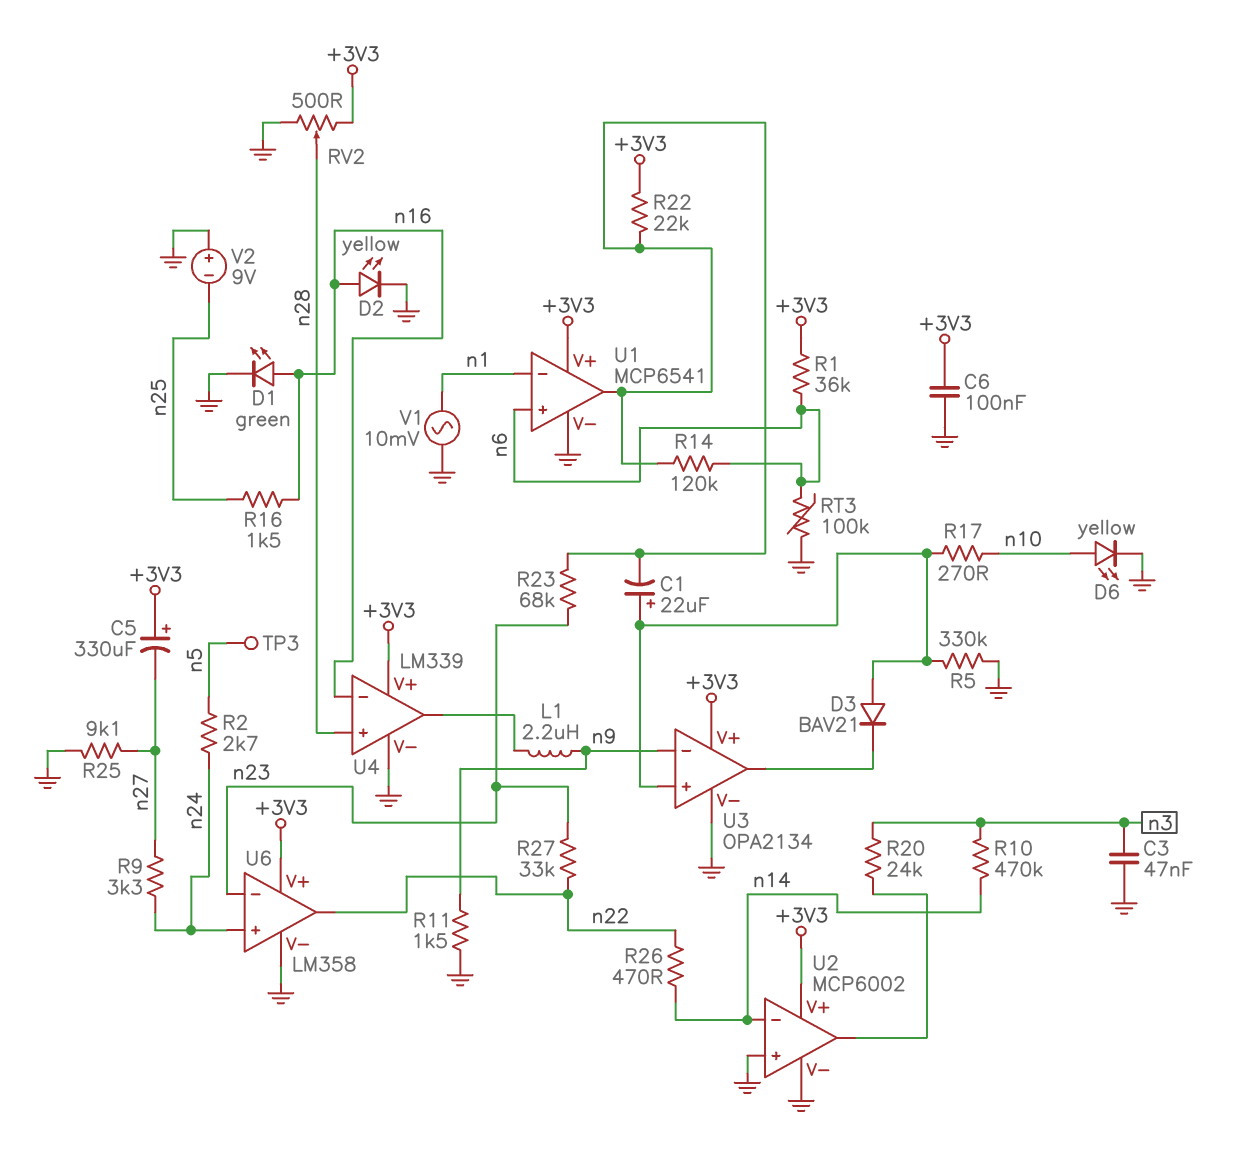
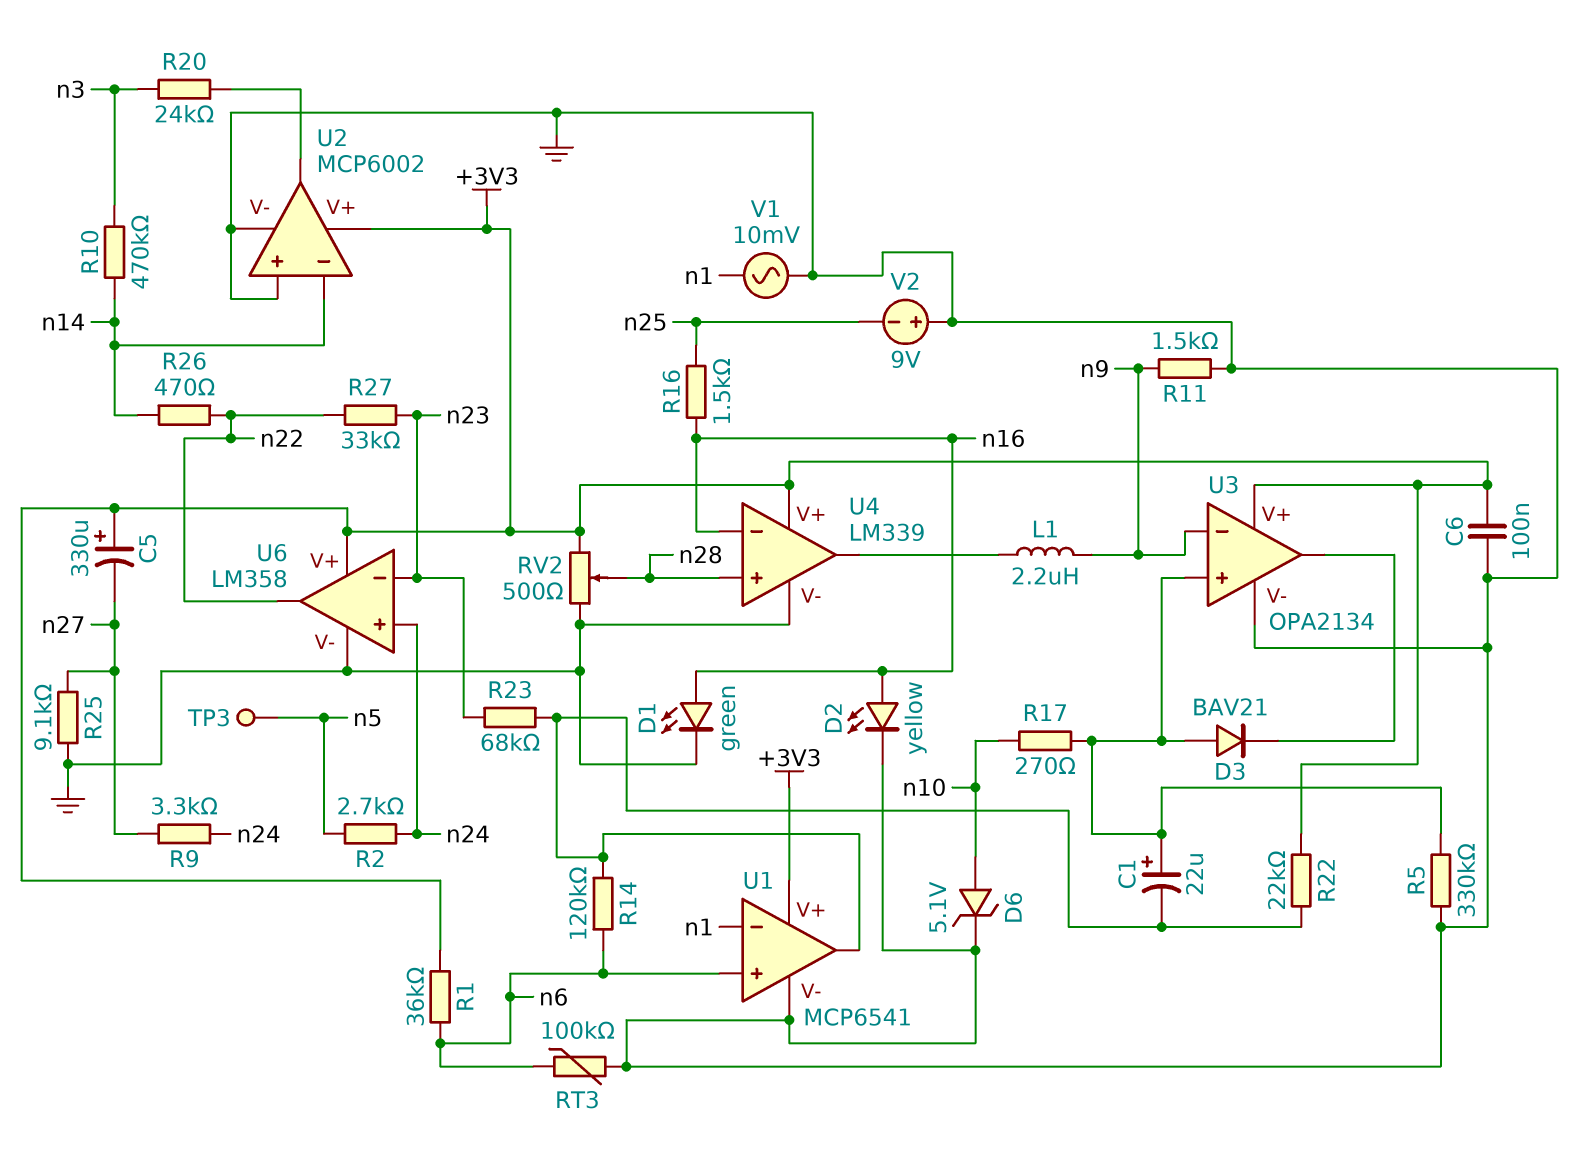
C3: 47nF (GND, n3) -> none
D6: LED yellow (A n10, K GND) -> zener 5.1V (A n10, K GND)

